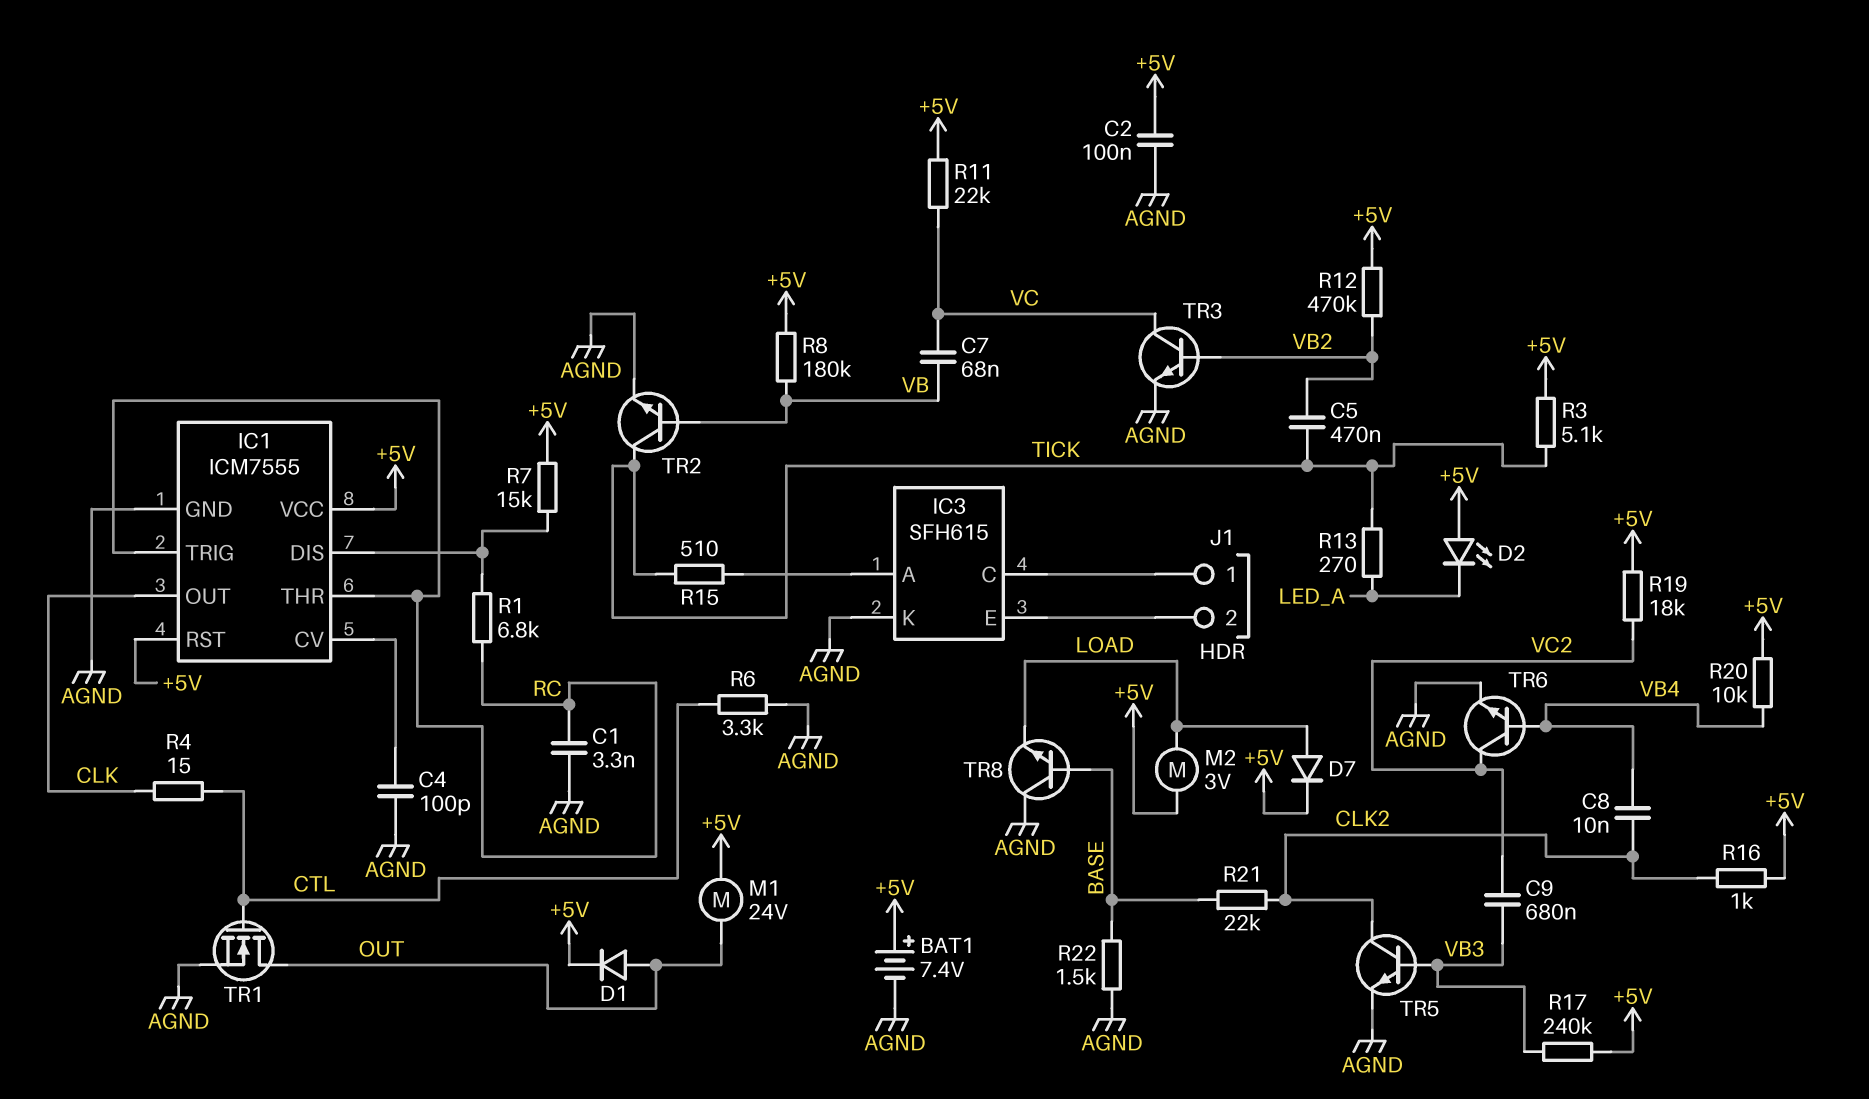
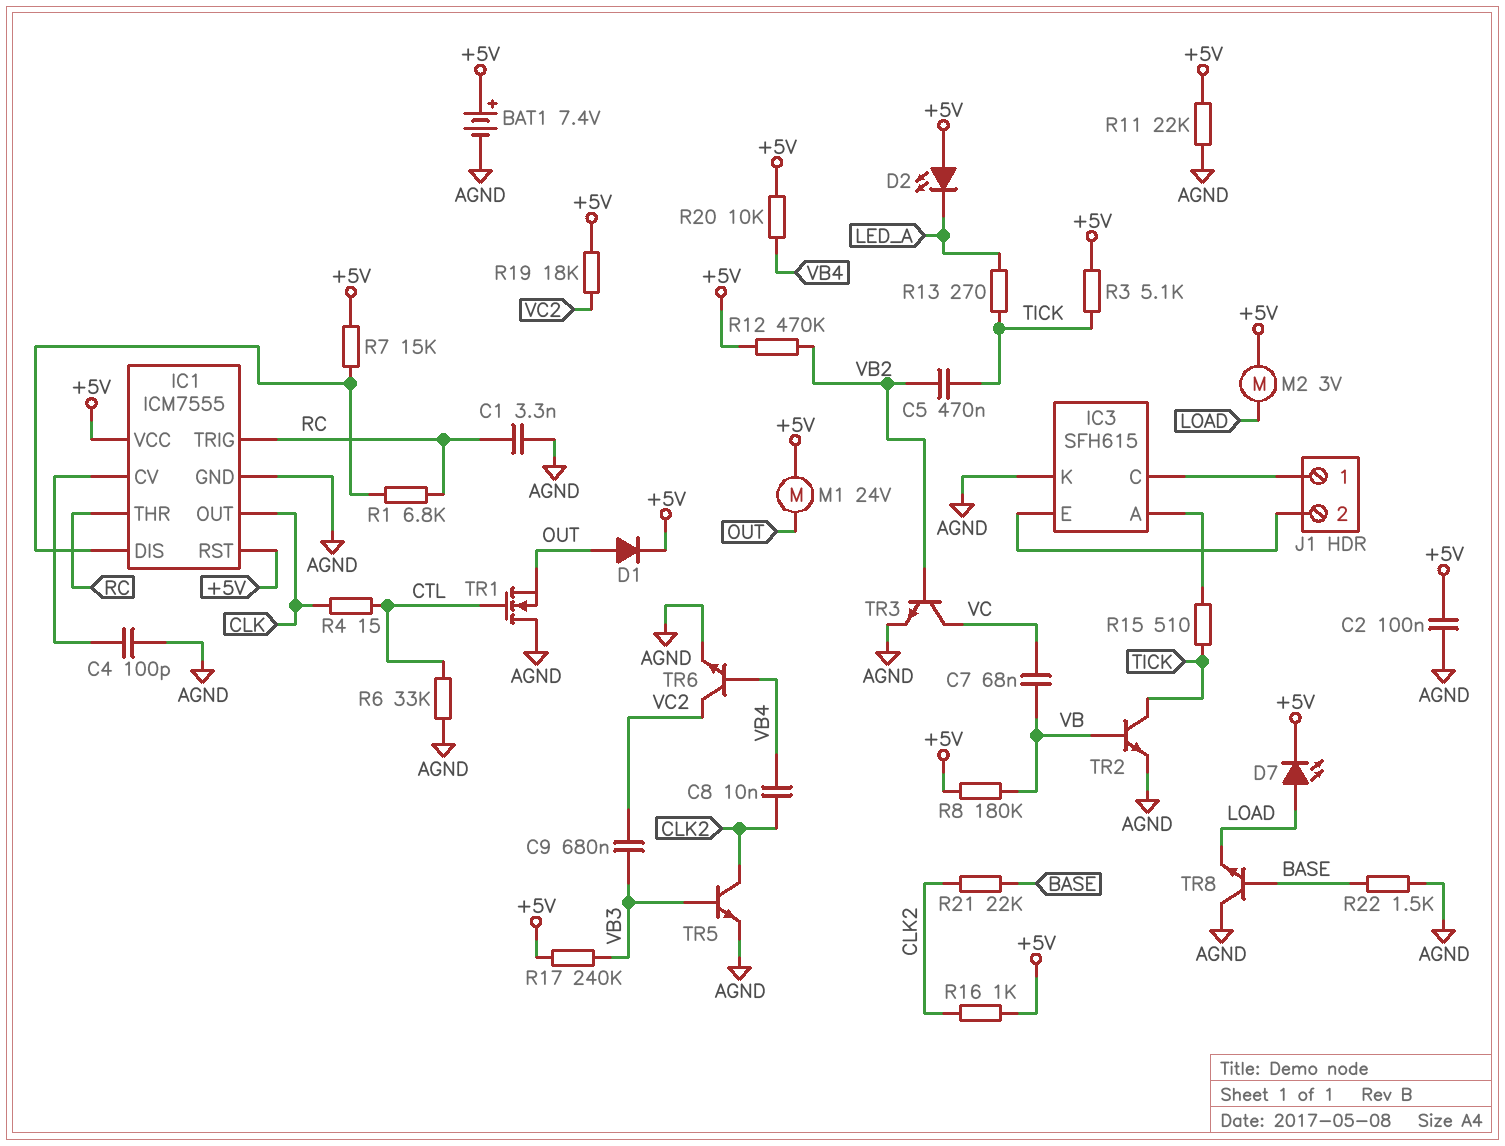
D7: diode (A LOAD, K +5V) -> LED (A LOAD, K +5V)
R6: 3.3k (AGND, CTL) -> 33k (AGND, CTL)
R11: 22k (+5V, VC) -> 22k (+5V, AGND)
TR1: NMOS (G CTL, D OUT, S AGND) -> NMOS (G CTL, D AGND, S OUT)

